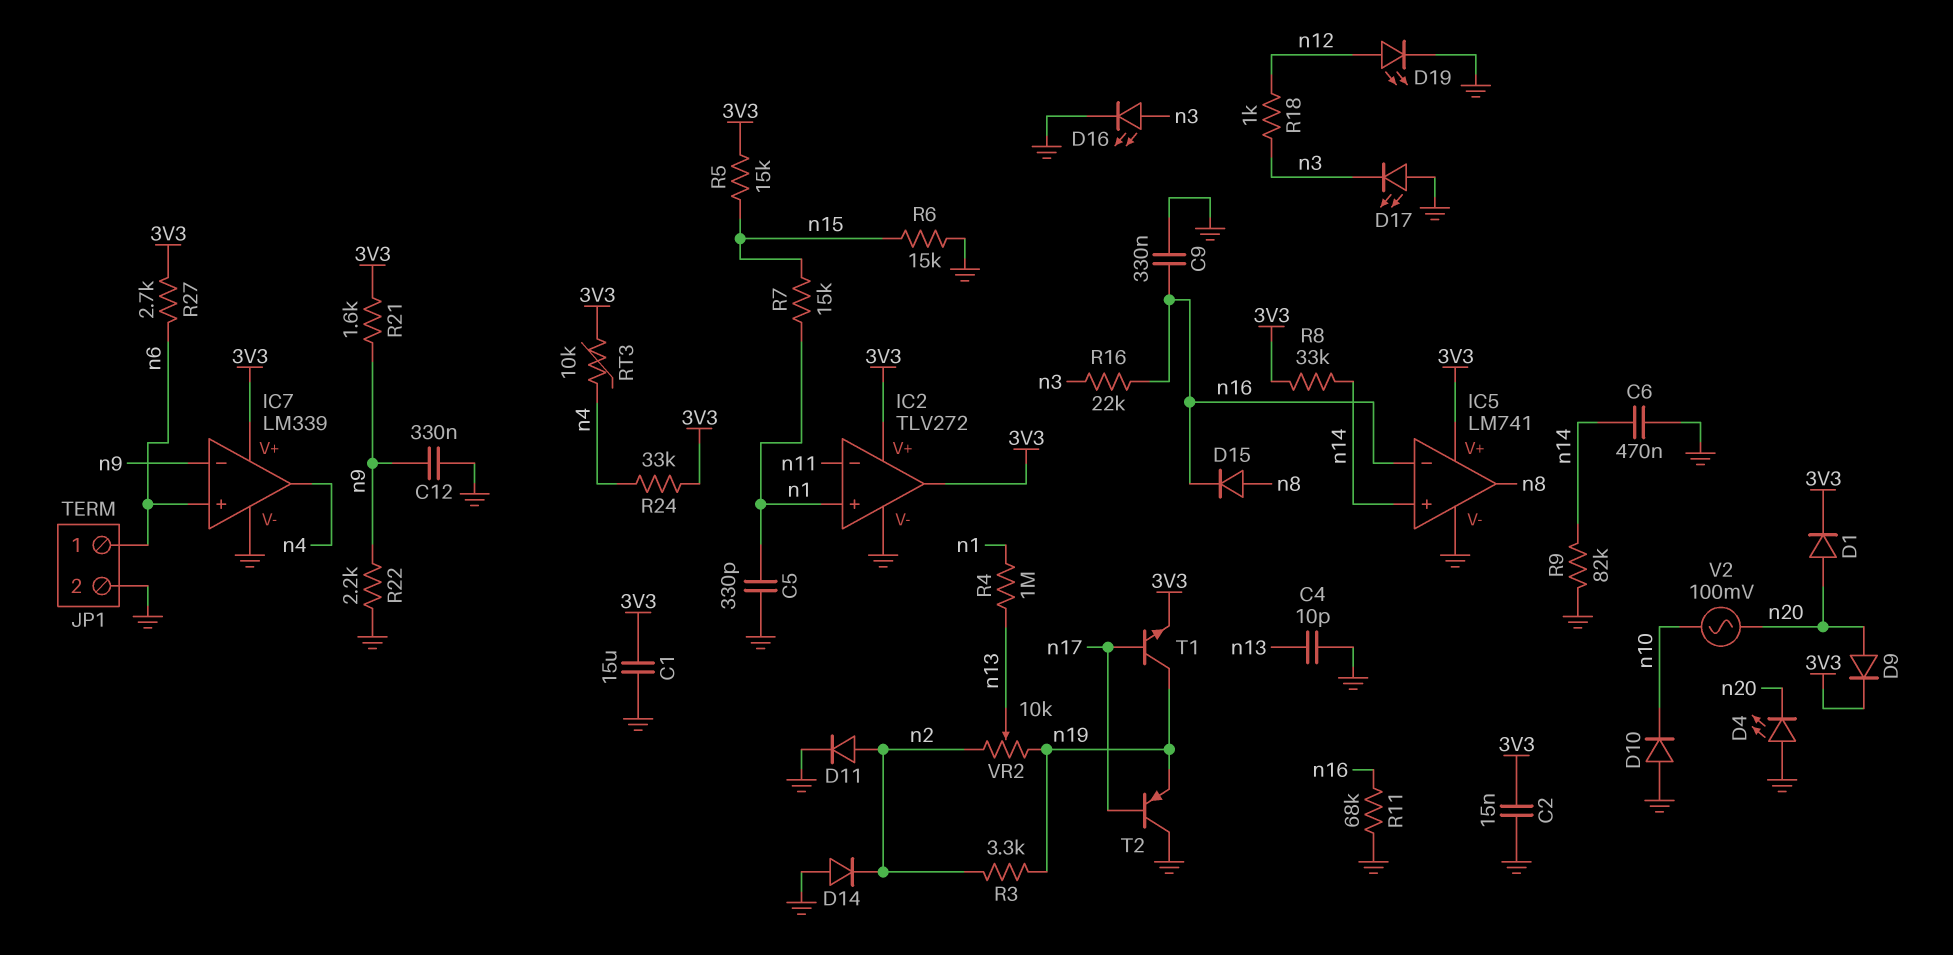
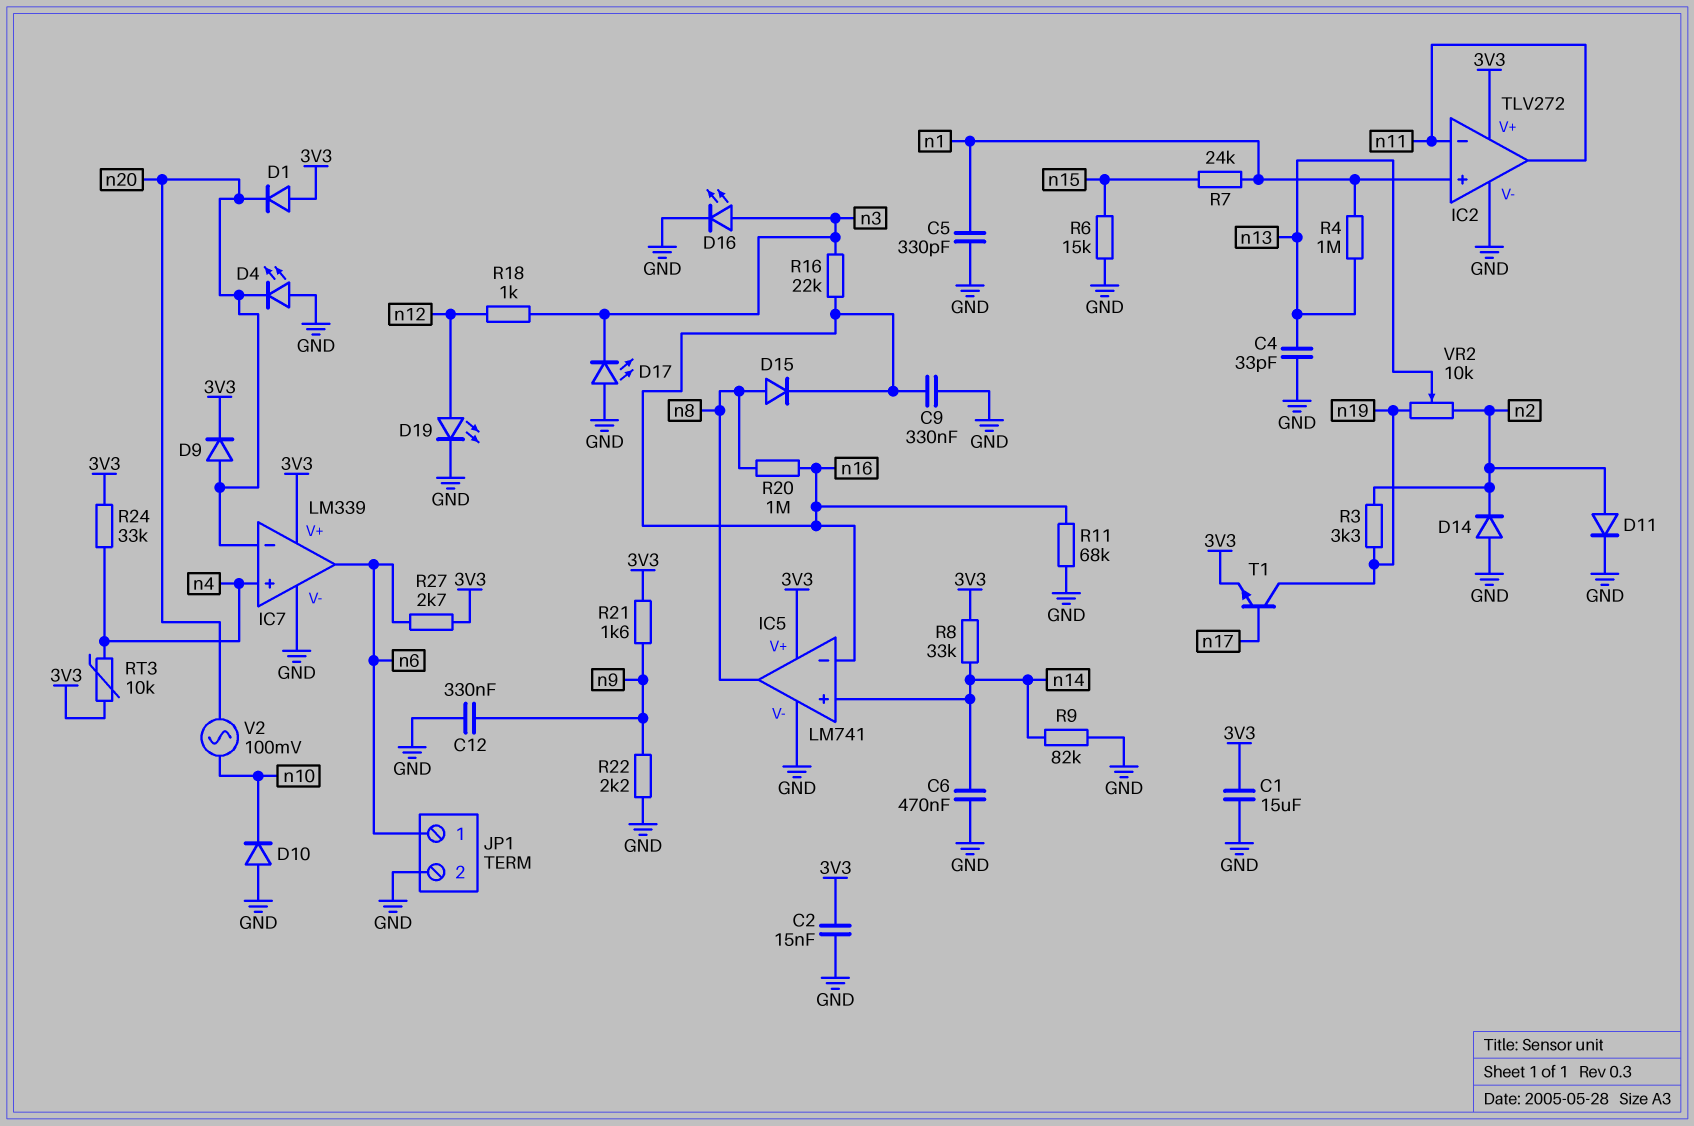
C4: 10pF (GND, n13) -> 33pF (GND, n13)
D1: diode (A n20, K 3V3) -> diode (A 3V3, K n20)
IC2 pin out: 3V3 -> n11
IC7 pin in+: n6 -> n4
IC7 pin in-: n9 -> n20
IC7 pin out: n4 -> n6
R5: 15k (3V3, n15) -> none
R7: 15k (n1, n15) -> 24k (n1, n15)
R20: none -> 1M (n8, n16)
T2: PNP (B n17, C GND, E n19) -> none

